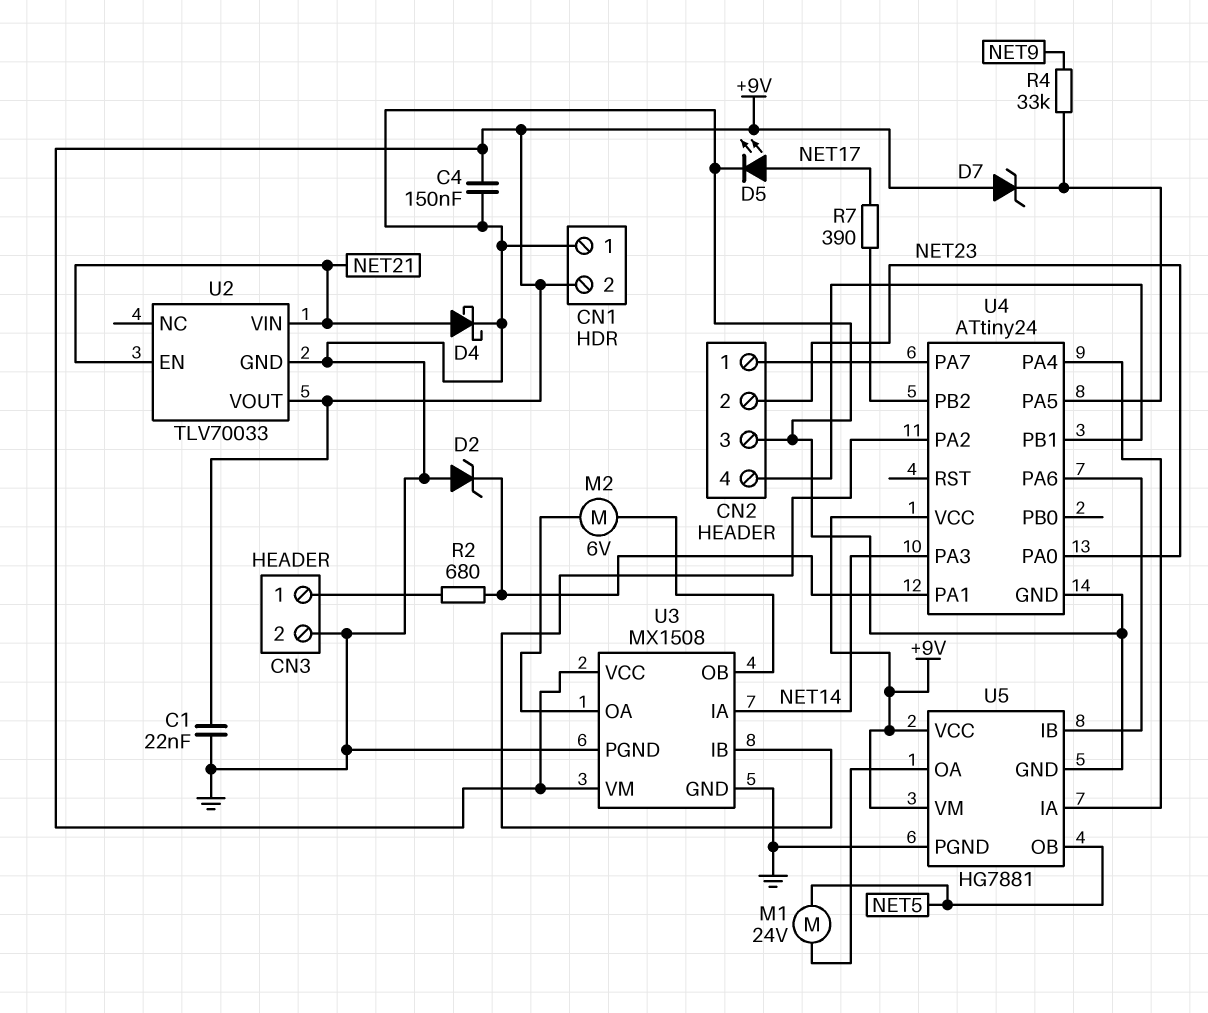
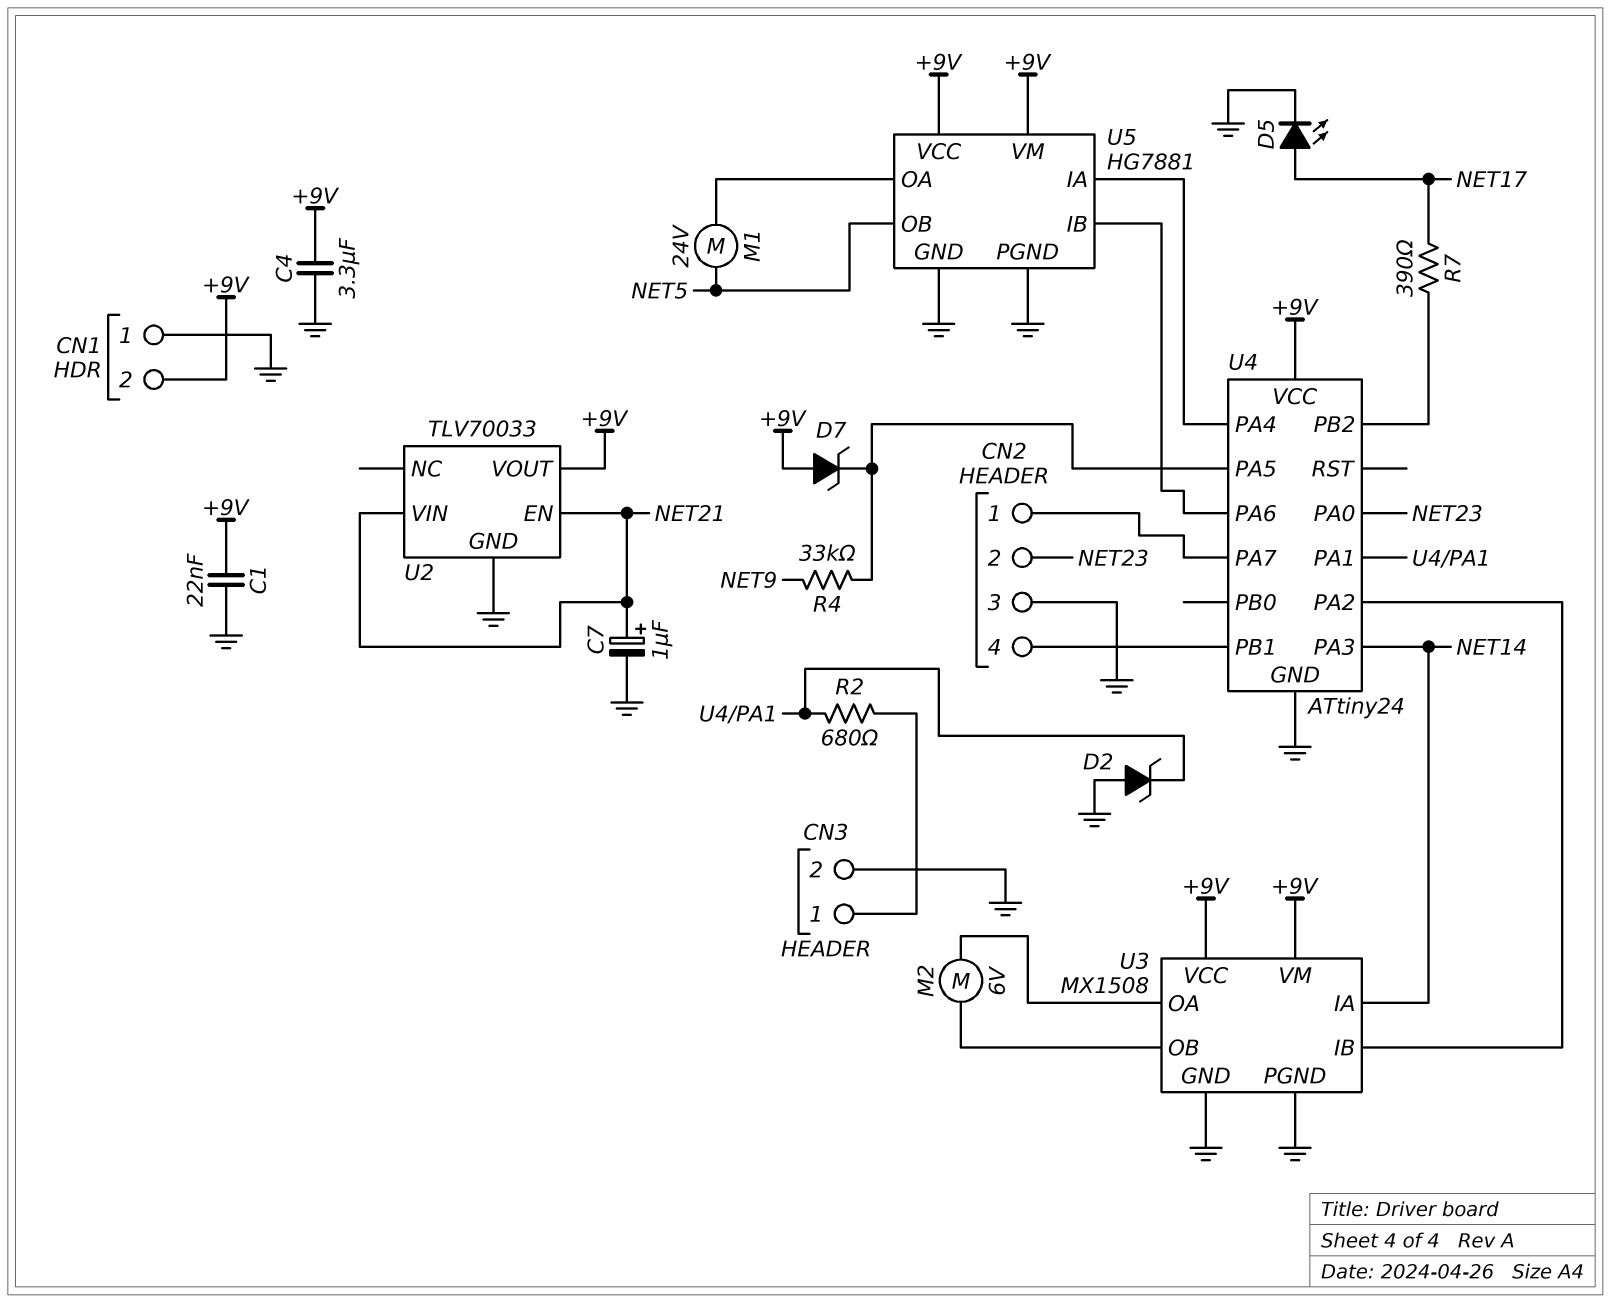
C4: 150nF (+9V, GND) -> 3.3uF (+9V, GND)
C7: none -> 1uF (plus NET21, minus GND)
D4: schottky (A NET21, K GND) -> none

